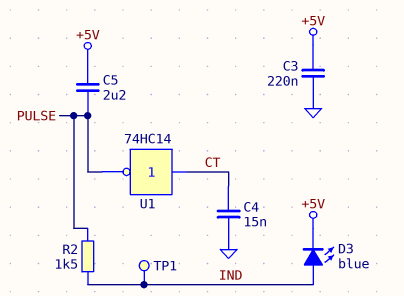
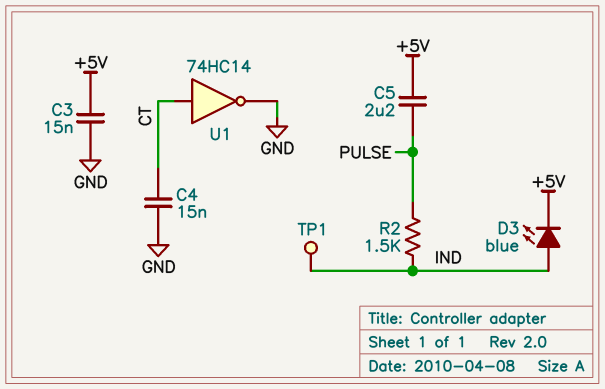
C3: 220nF (+5V, GND) -> 15nF (+5V, GND)
U1: NOT 74HC14 (in CT, out PULSE) -> NOT 74HC14 (in CT, out GND)

